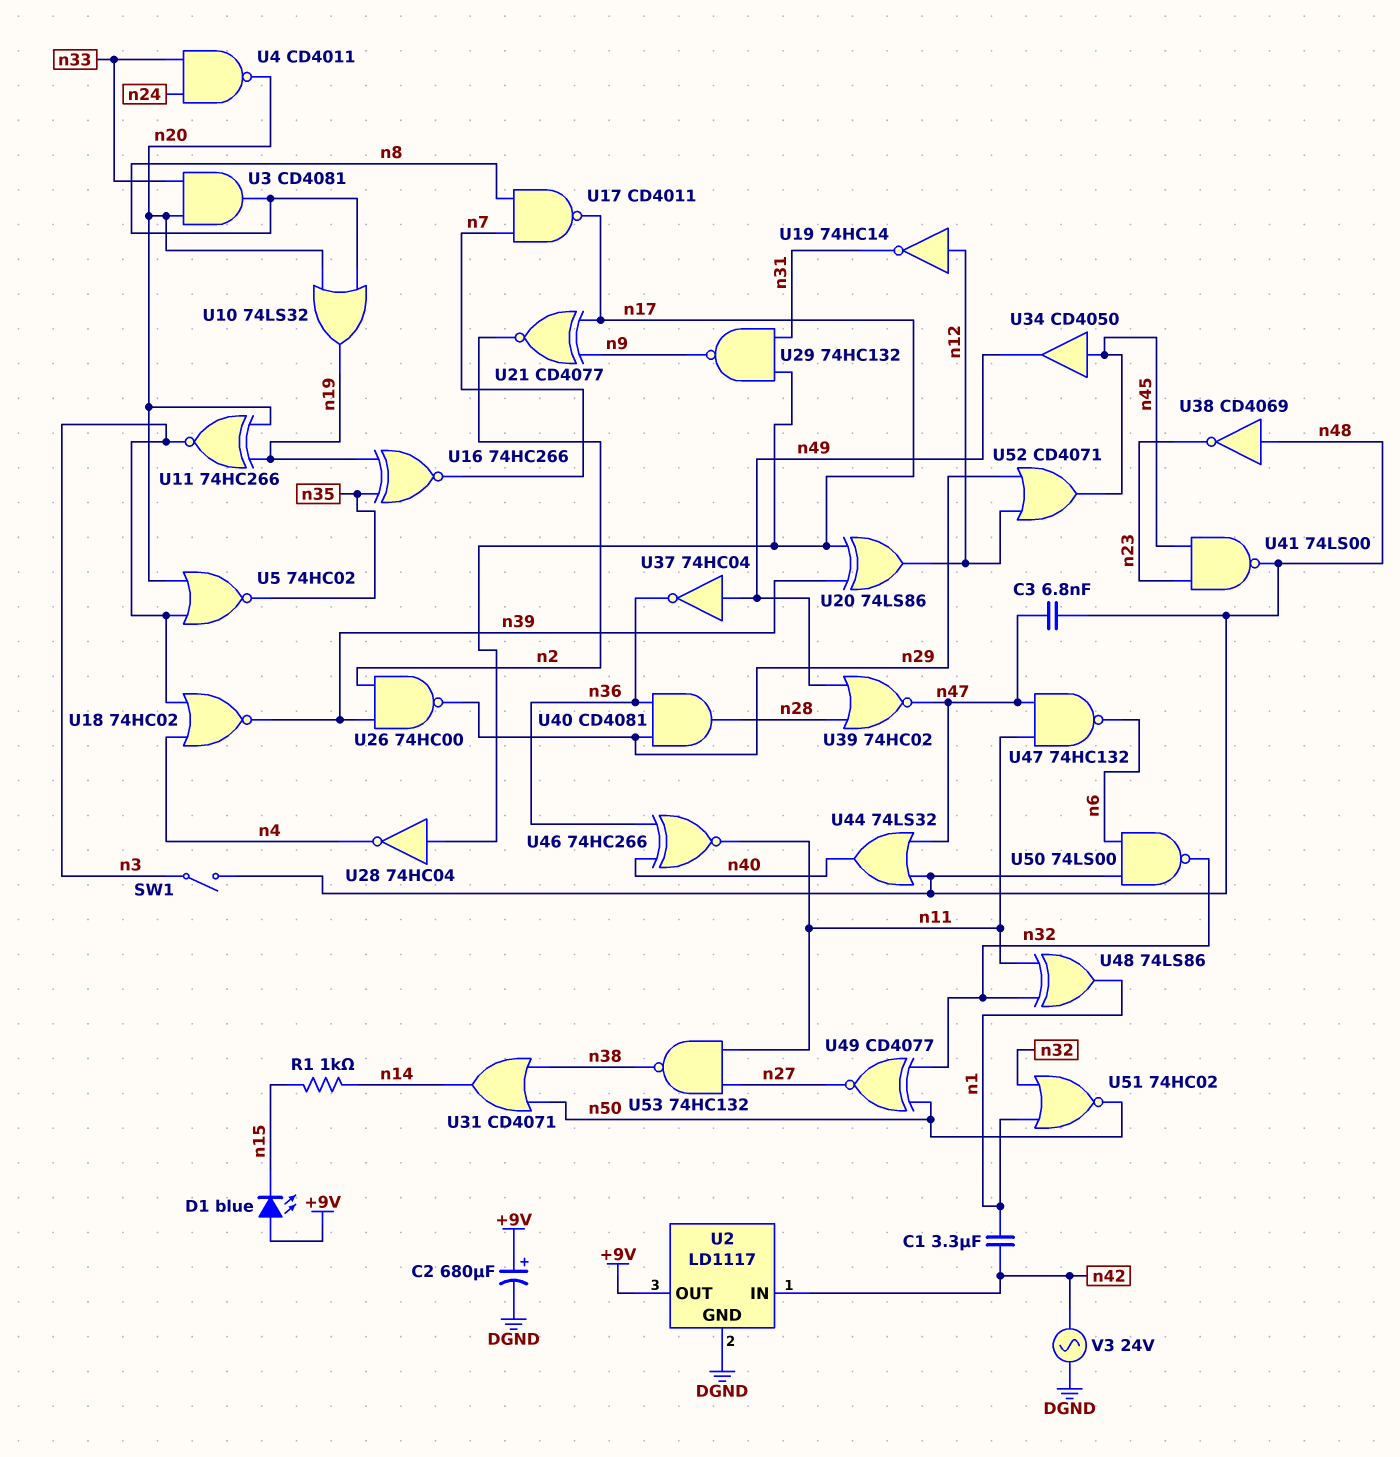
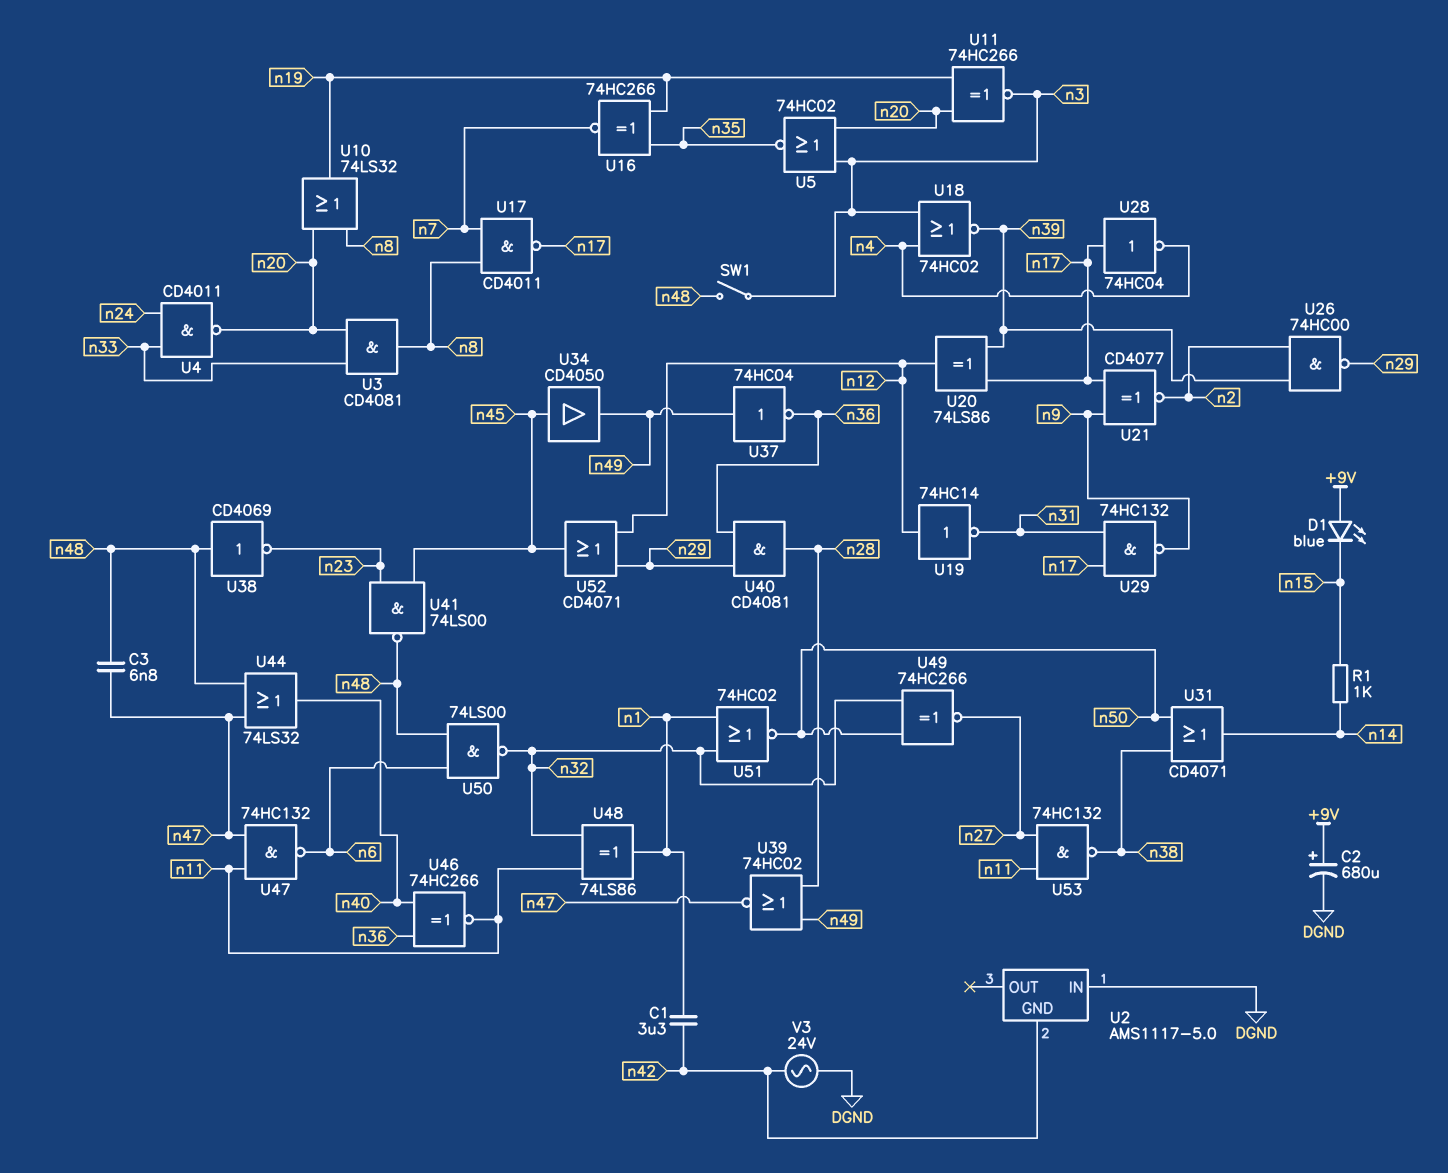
U2: LD1117 -> AMS1117-5.0
U2 pin GND: DGND -> n42
U2 pin IN: n42 -> DGND
U2 pin OUT: +9V -> none
U49: XNOR CD4077 (in n32, in n50, out n27) -> XNOR 74HC266 (in n32, in n50, out n27)

